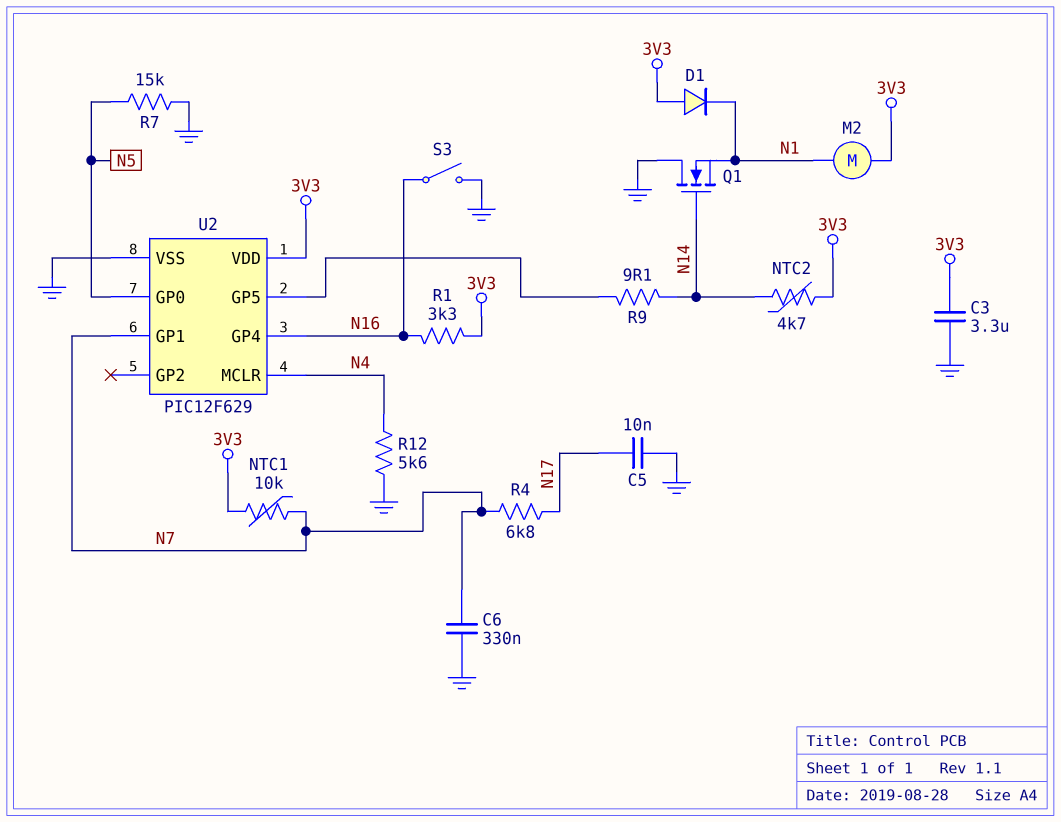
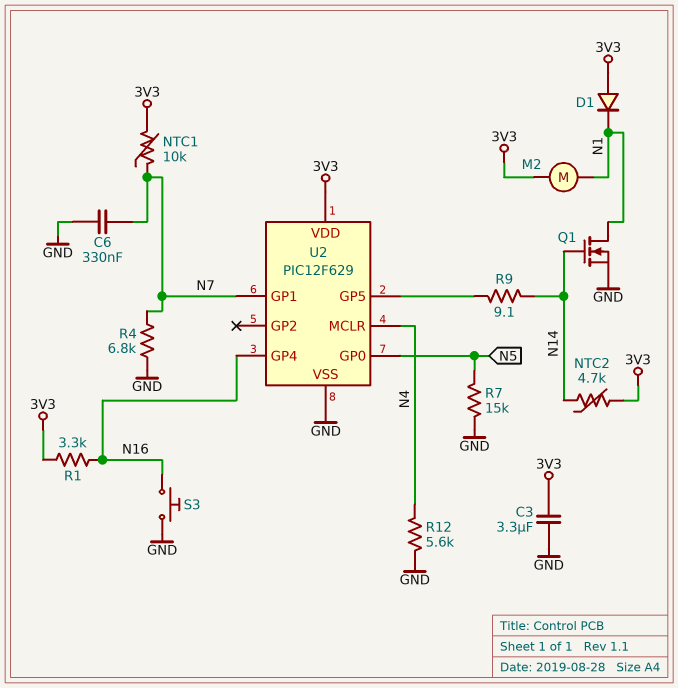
C5: 10nF (GND, N17) -> none
Q1: NMOS (G N14, D GND, S N1) -> NMOS (G N14, D N1, S GND)
R4: 6.8k (N7, N17) -> 6.8k (GND, N7)
S3: switch (GND, N16) -> button (GND, N16)

